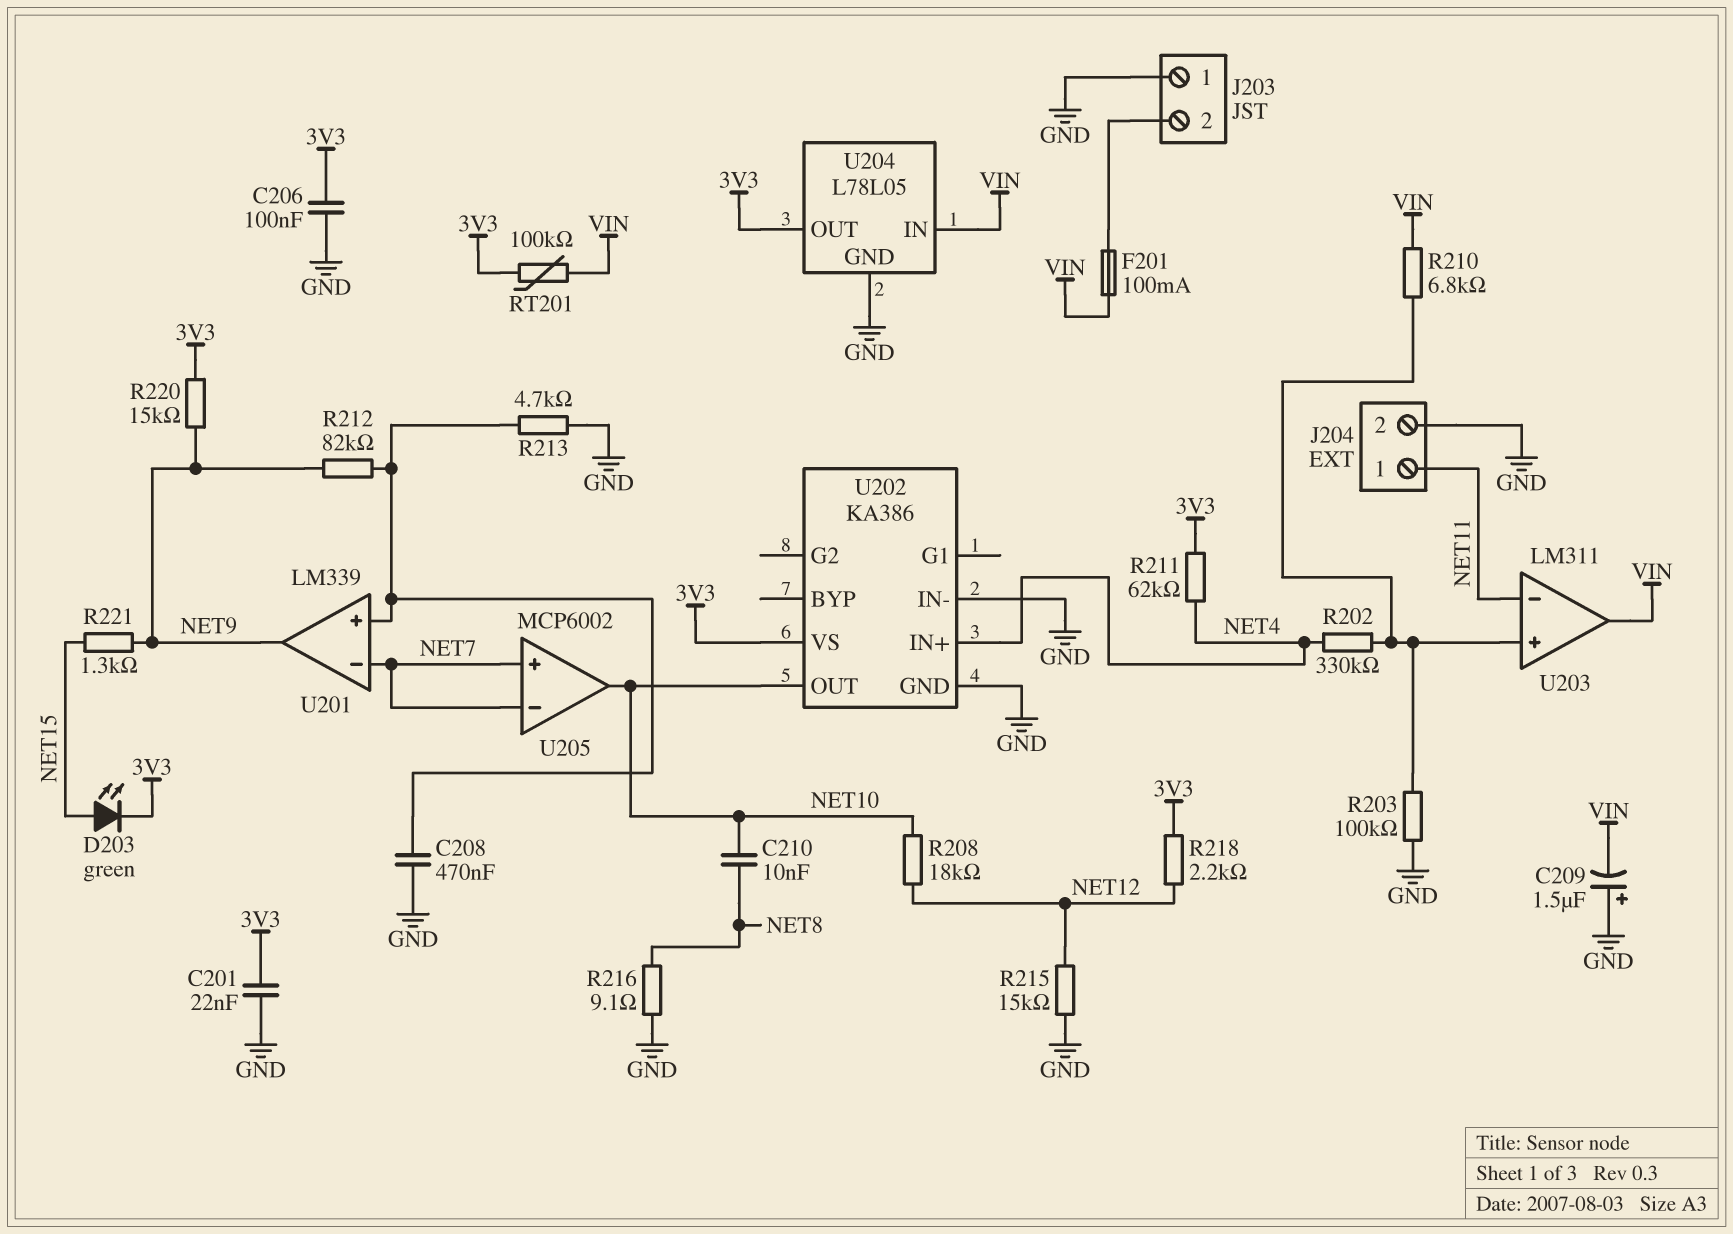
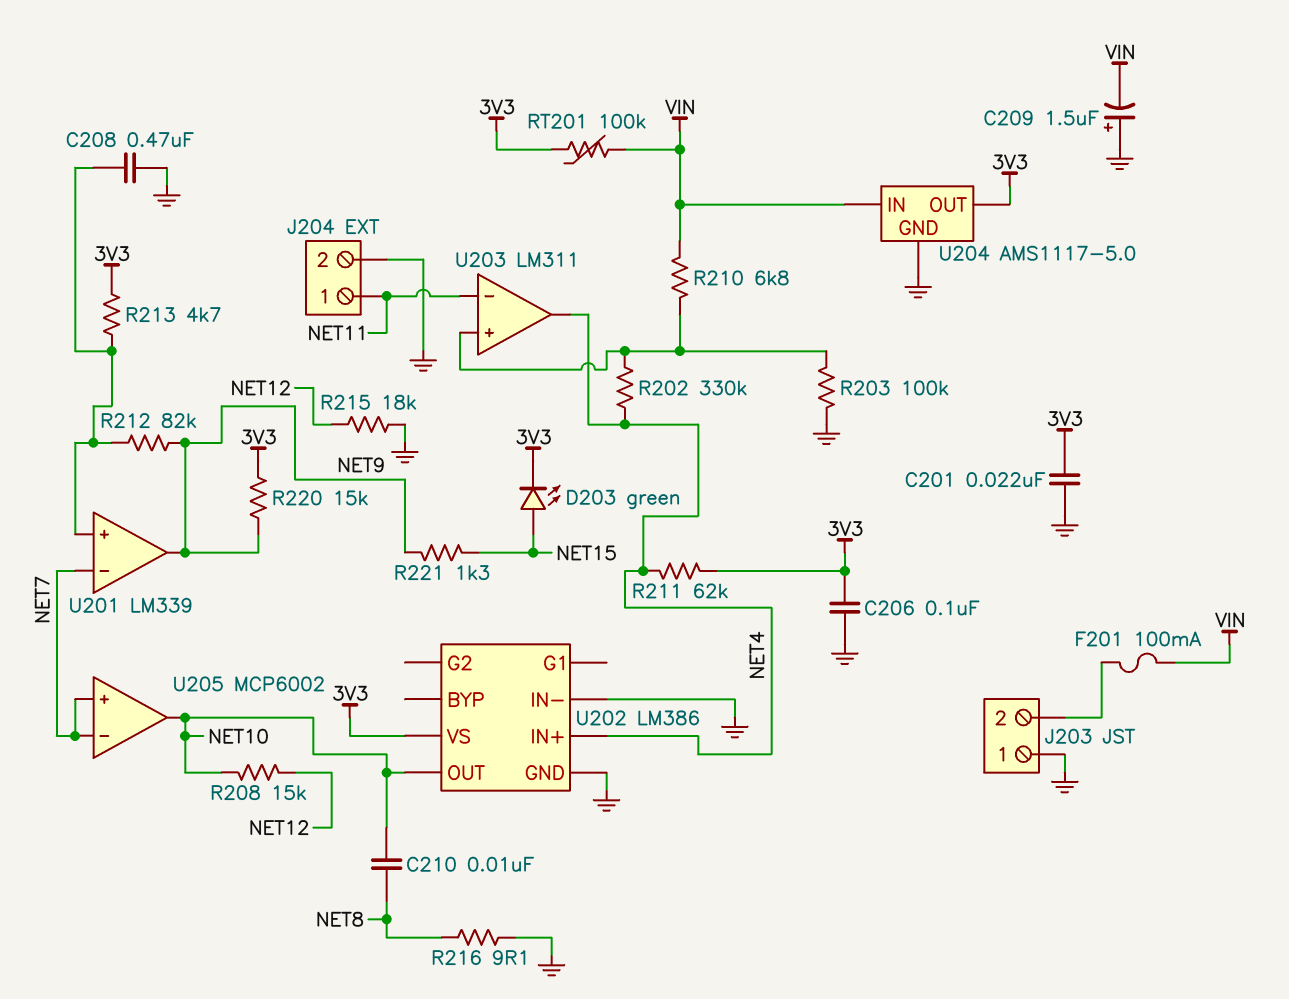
R208: 18k (NET10, NET12) -> 15k (NET10, NET12)
R213: 4.7k (GND, U201/in+) -> 4.7k (3V3, U201/in+)
R215: 15k (GND, NET12) -> 18k (GND, NET12)
R218: 2.2k (3V3, NET12) -> none
U202: KA386 -> LM386
U203 pin out: VIN -> NET4
U204: L78L05 -> AMS1117-5.0

